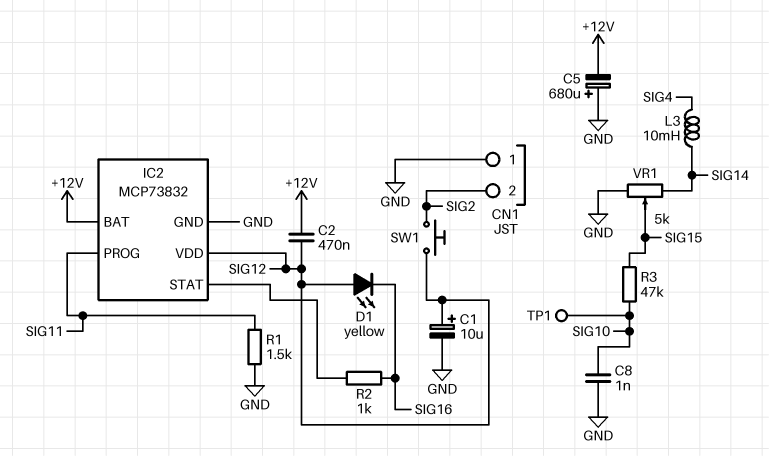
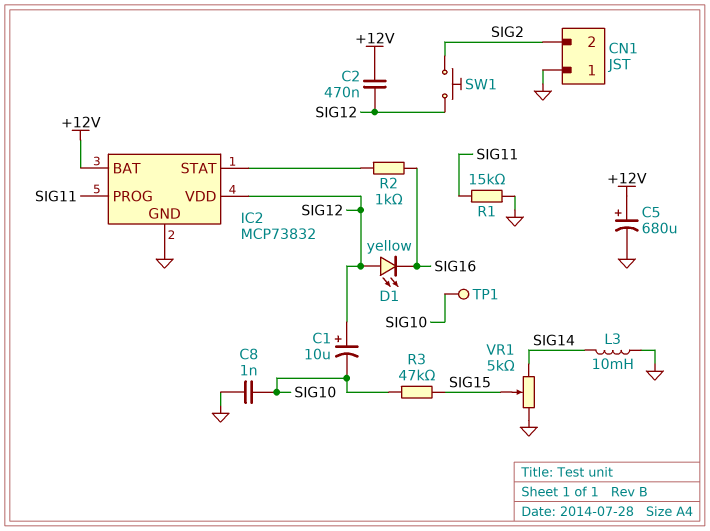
C1: 10uF (plus SIG12, minus GND) -> 10uF (plus SIG12, minus SIG10)
C5: 680uF (plus GND, minus +12V) -> 680uF (plus +12V, minus GND)
L3: 10mH (SIG4, SIG14) -> 10mH (GND, SIG14)
R1: 1.5k (GND, SIG11) -> 15k (GND, SIG11)

